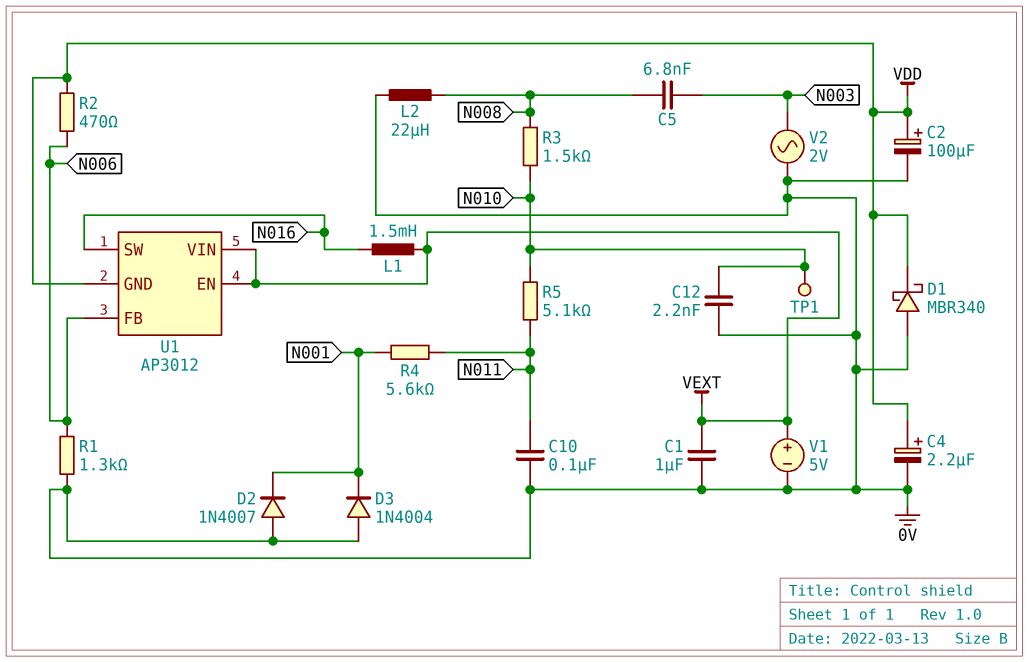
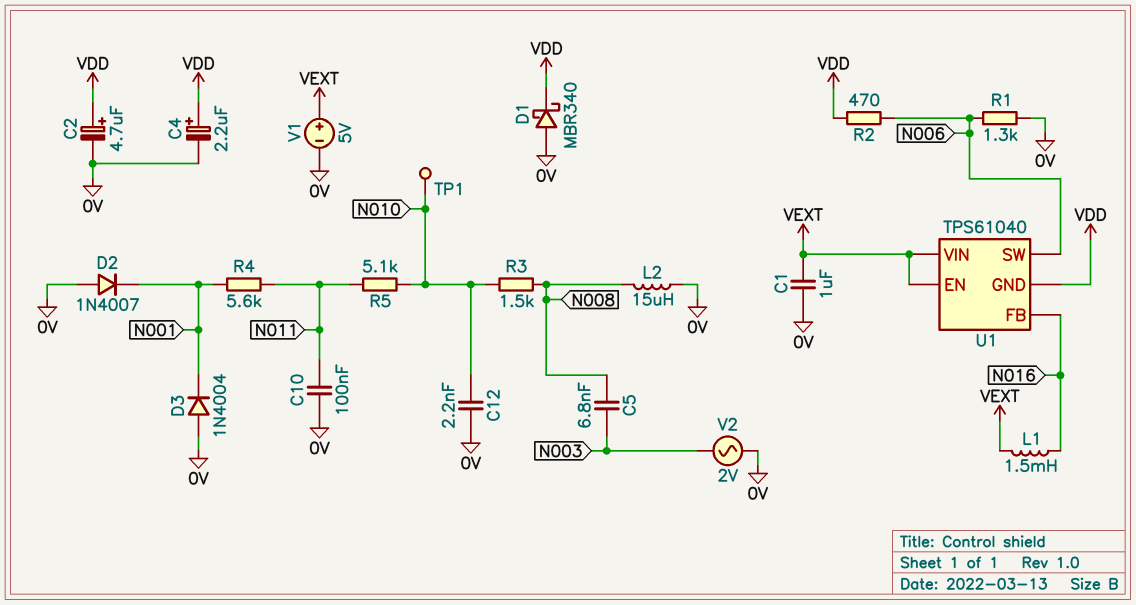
C2: 100uF (plus VDD, minus 0V) -> 4.7uF (plus VDD, minus 0V)
L2: 22uH (0V, N008) -> 15uH (0V, N008)
U1: AP3012 -> TPS61040
U1 pin FB: N006 -> N016
U1 pin SW: N016 -> N006

